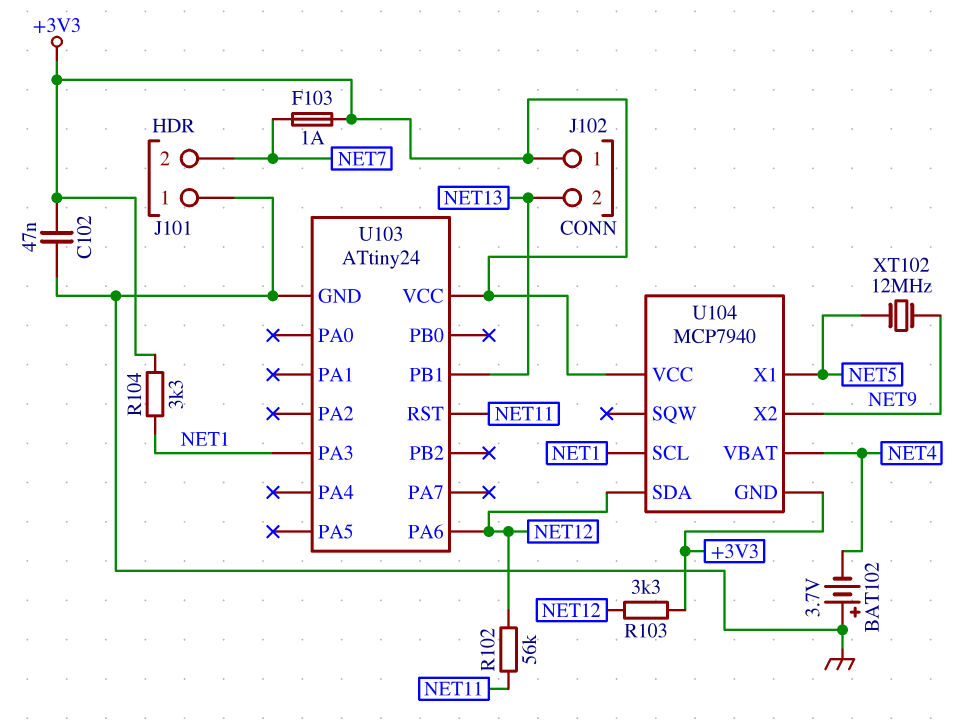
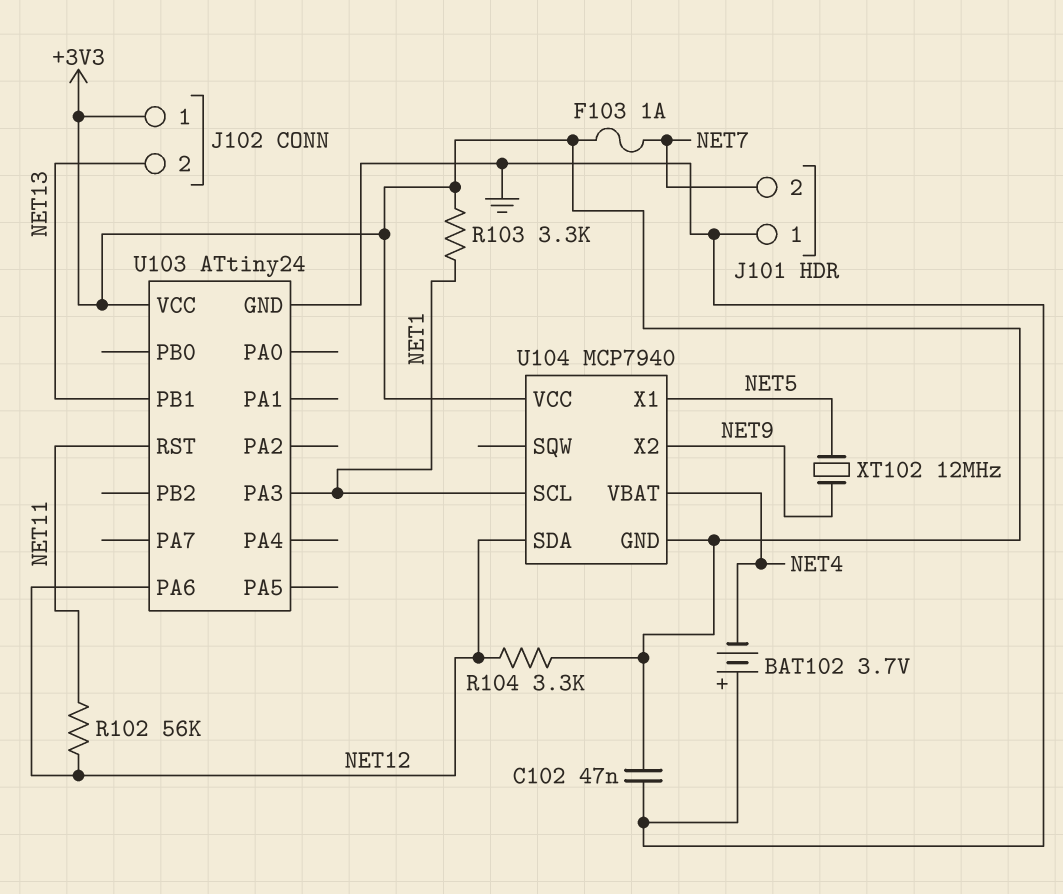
R103: 3.3k (+3V3, NET12) -> 3.3k (+3V3, NET1)
R104: 3.3k (+3V3, NET1) -> 3.3k (+3V3, NET12)

